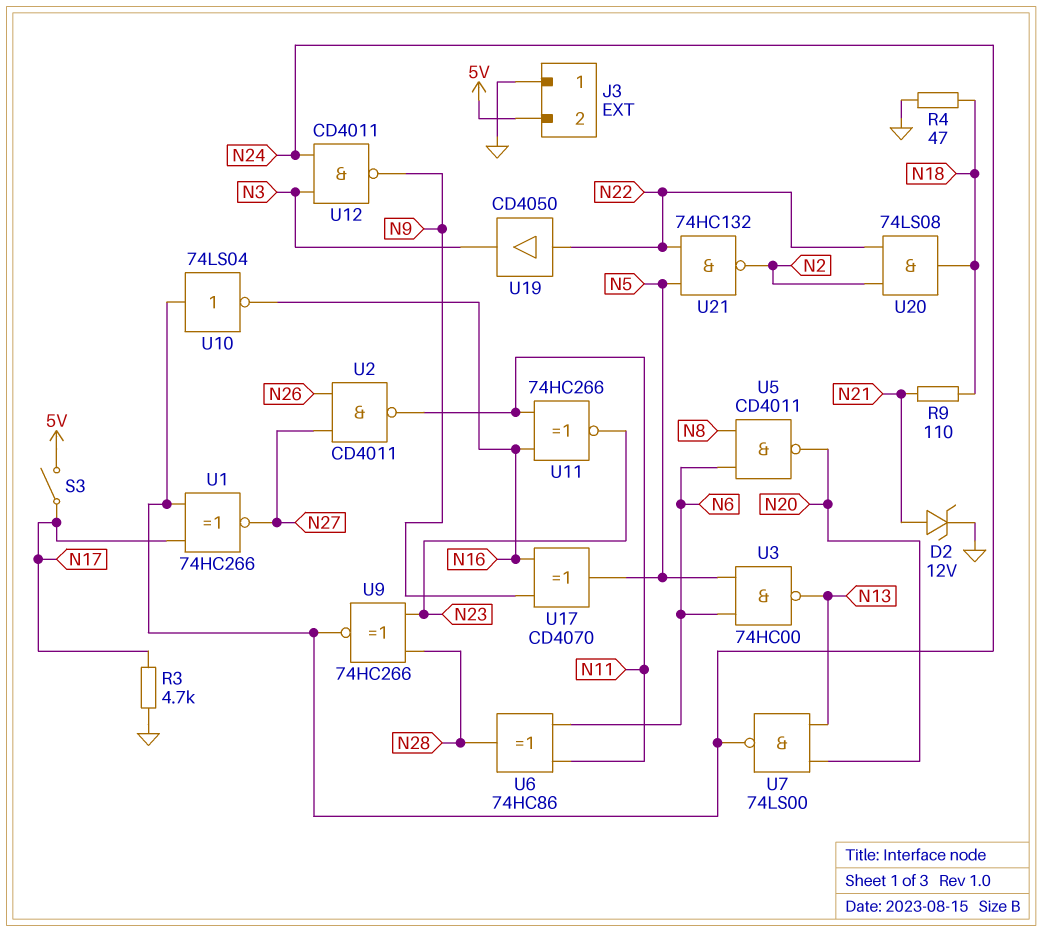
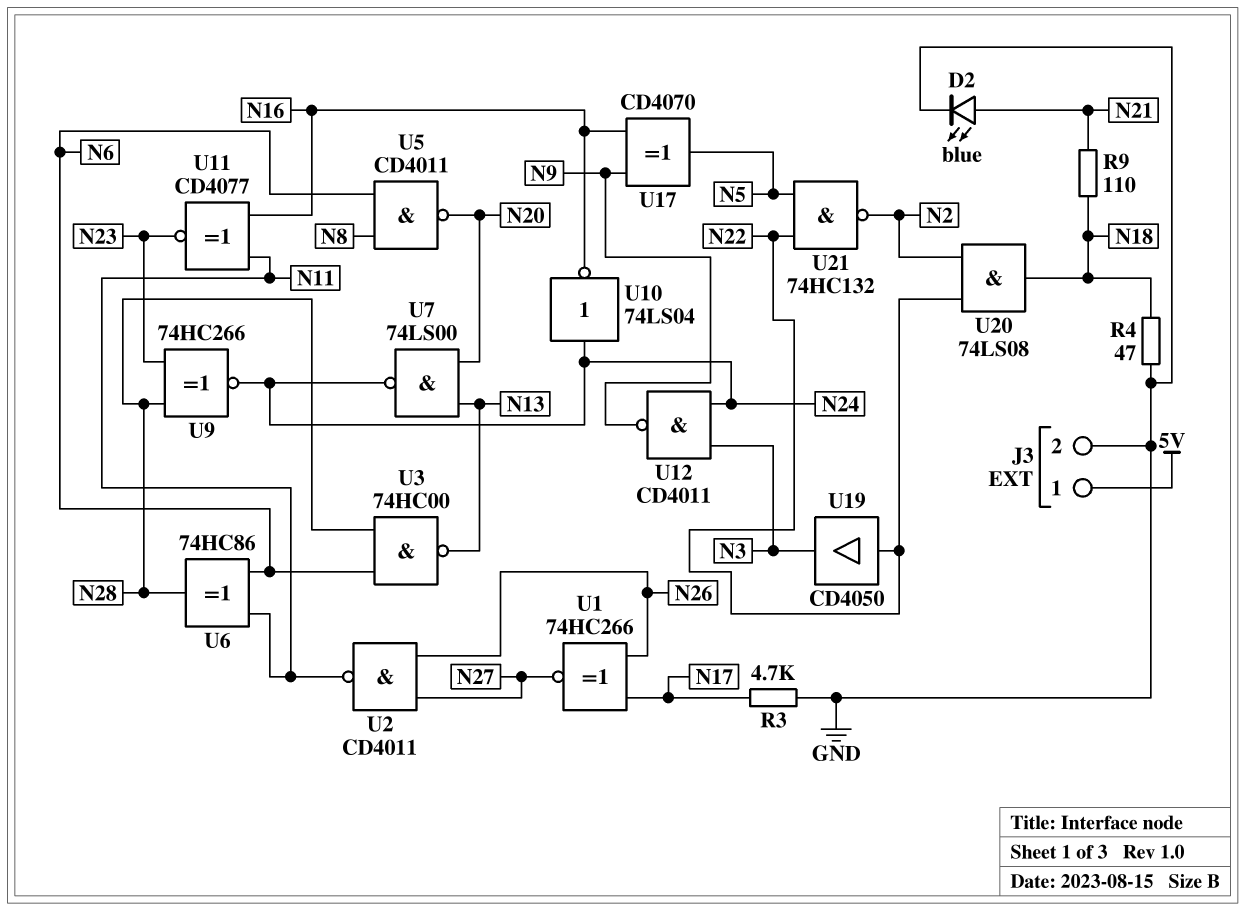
D2: zener 12V (A N21, K GND) -> LED blue (A N21, K GND)
J3 pin 1: GND -> 5V
J3 pin 2: 5V -> GND
S3: switch (5V, N17) -> none
U1: XNOR 74HC266 (in N17, in N24, out N27) -> XNOR 74HC266 (in N17, in N26, out N27)
U3: NAND 74HC00 (in N5, in N6, out N13) -> NAND 74HC00 (in N6, in N28, out N13)
U11: XNOR 74HC266 (in N11, in N16, out N23) -> XNOR CD4077 (in N11, in N16, out N23)

